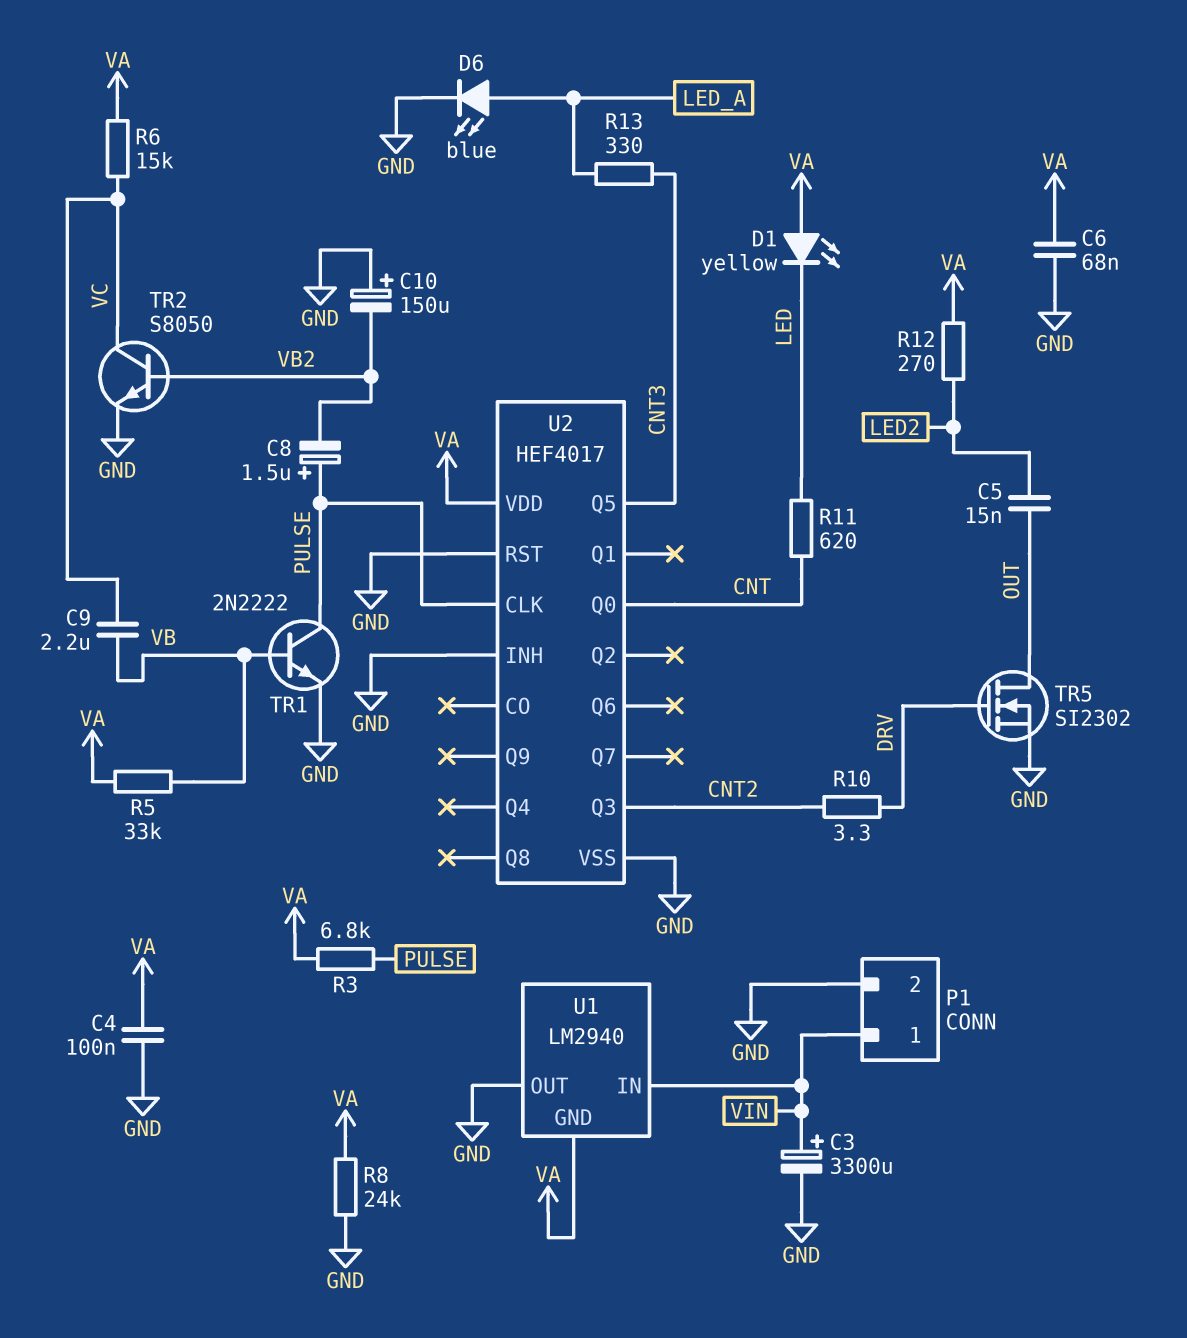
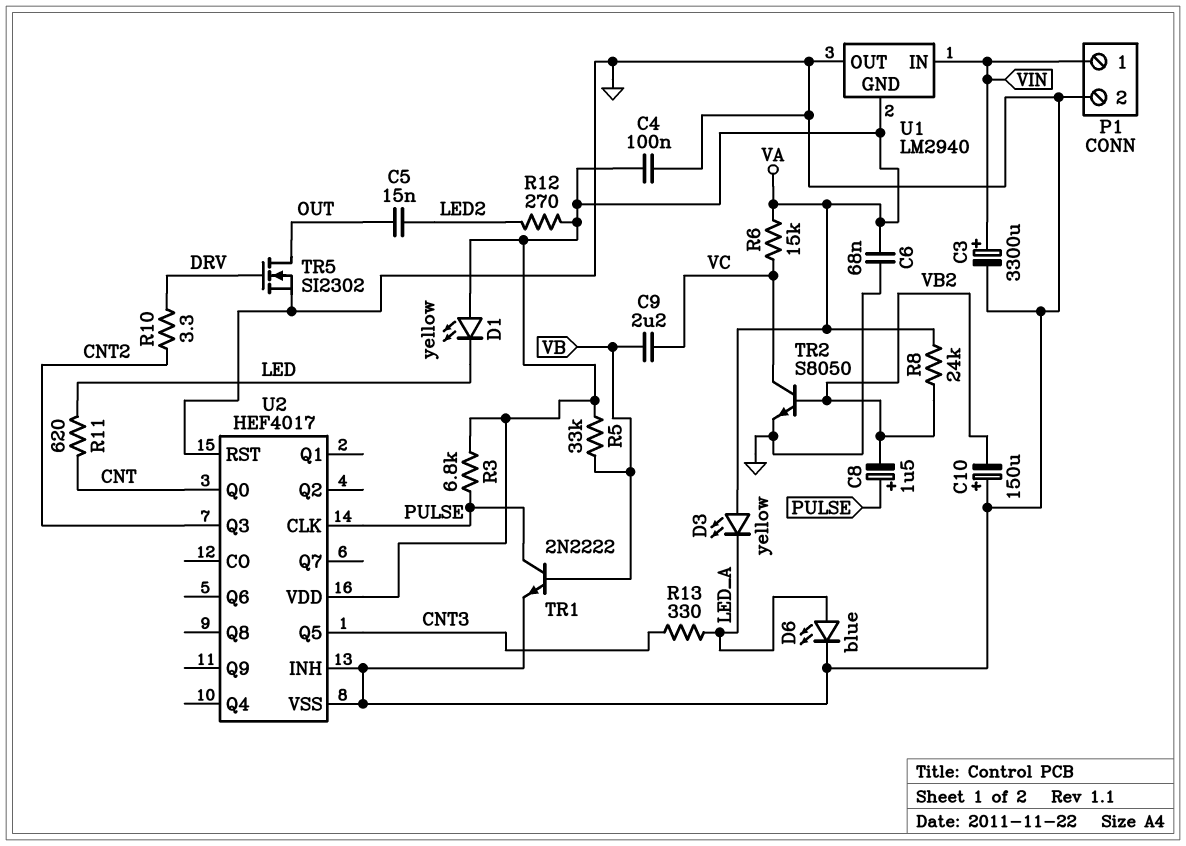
D3: none -> LED yellow (A VA, K LED_A)
R8: 24k (GND, VA) -> 24k (VA, VB2)

